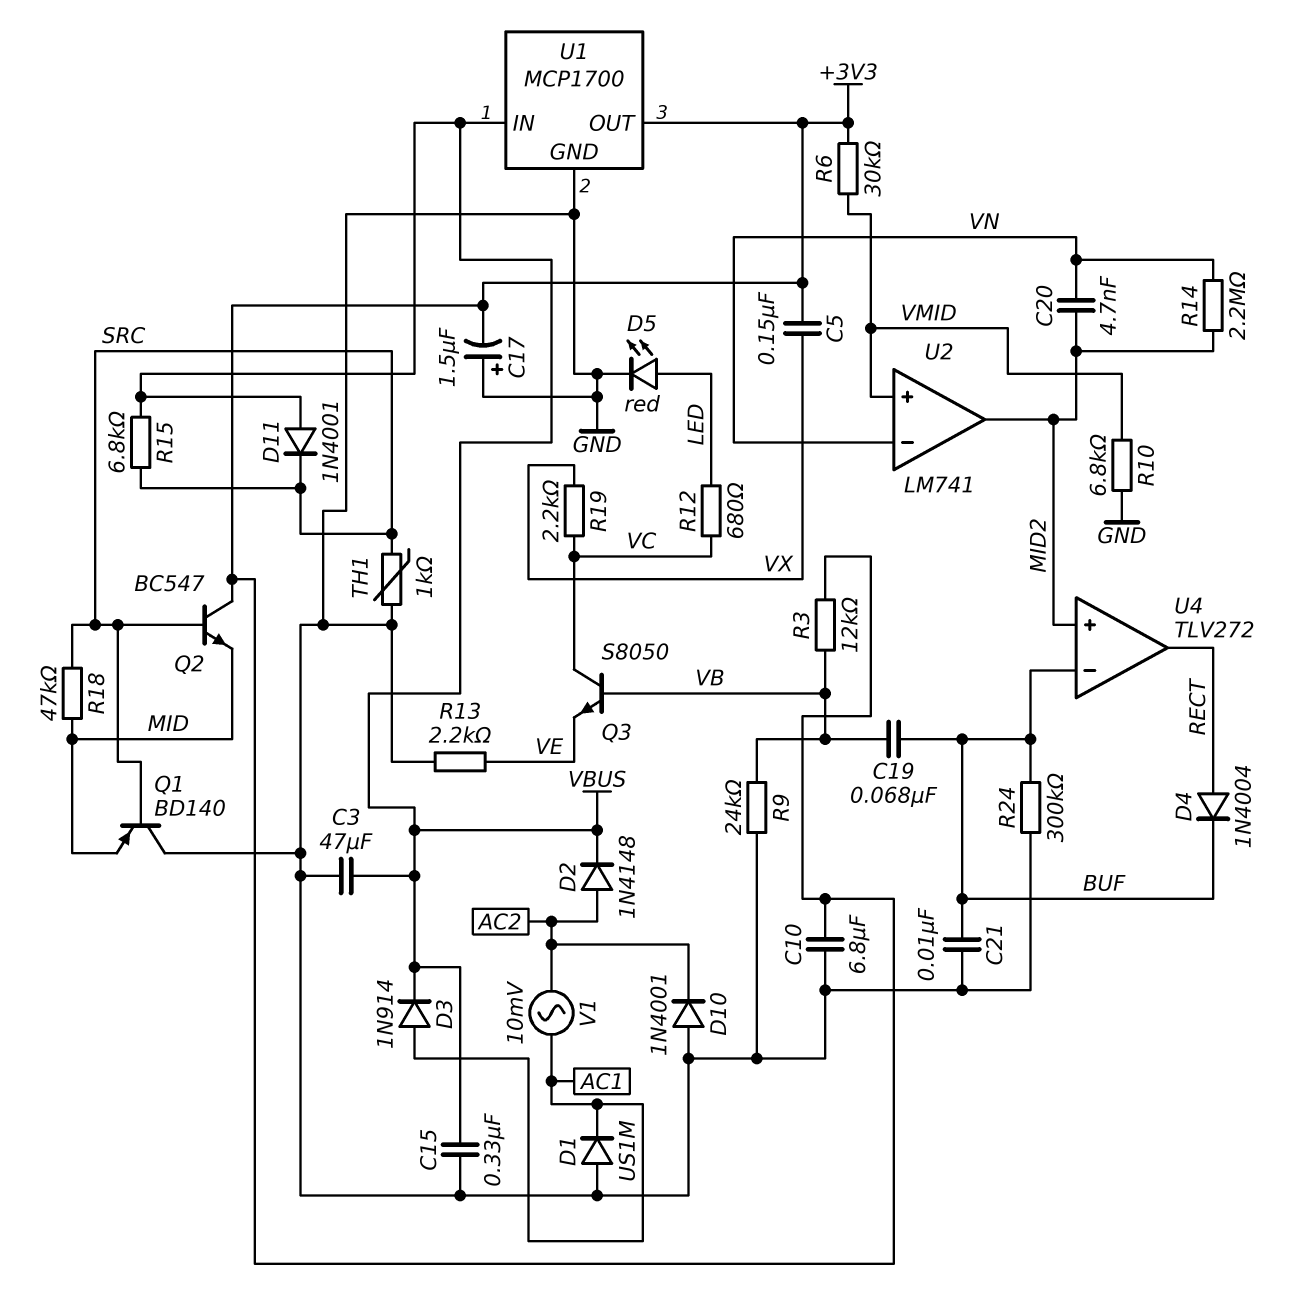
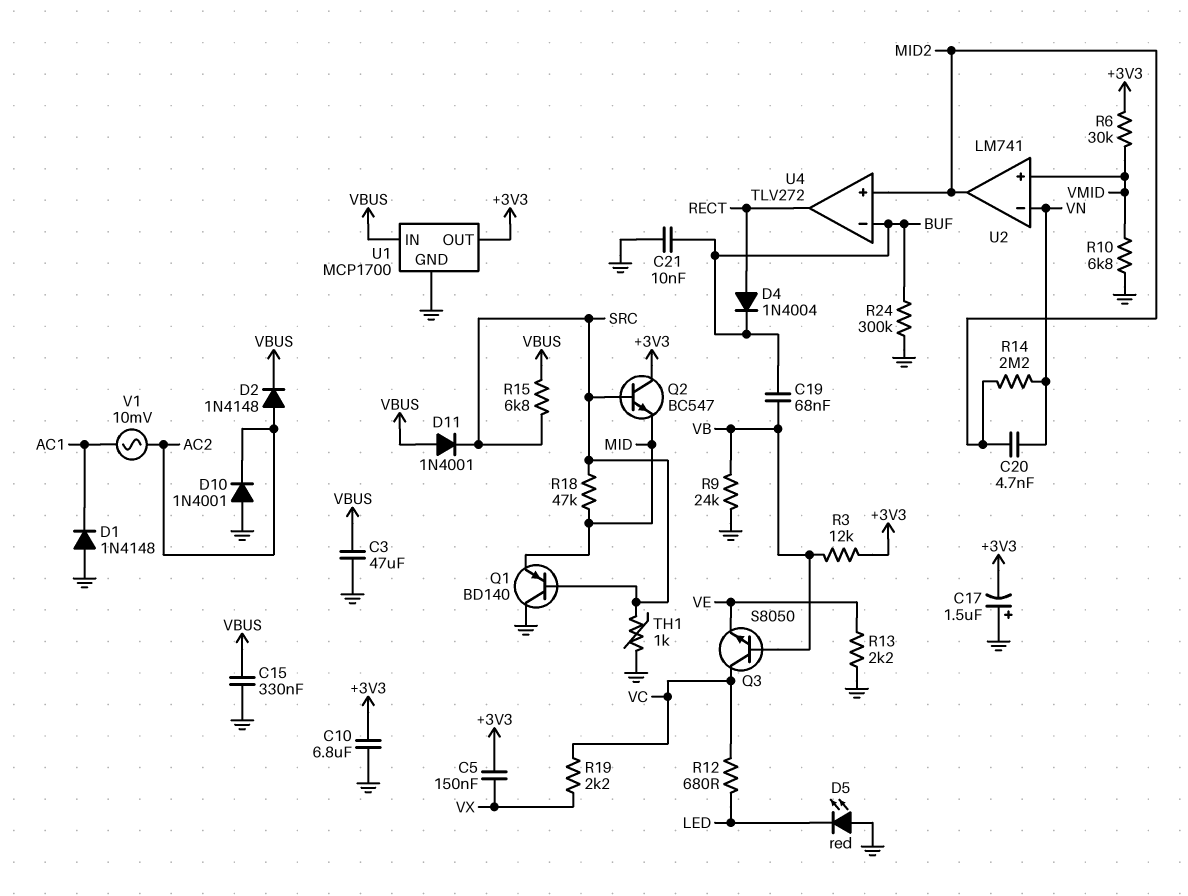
D1: diode US1M (A GND, K AC1) -> diode 1N4148 (A GND, K AC1)
D3: diode 1N914 (A AC1, K VBUS) -> none
D5: LED red (A LED, K GND) -> LED red (A GND, K LED)

